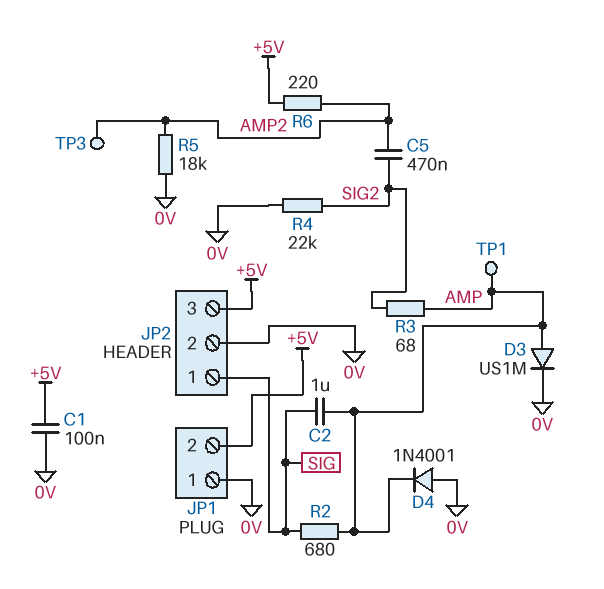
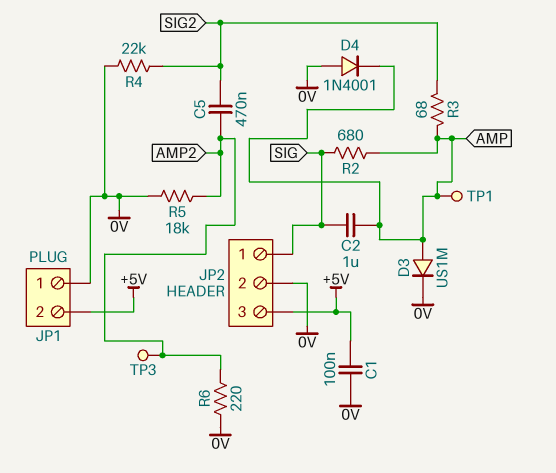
R6: 220 (+5V, AMP2) -> 220 (0V, AMP2)

